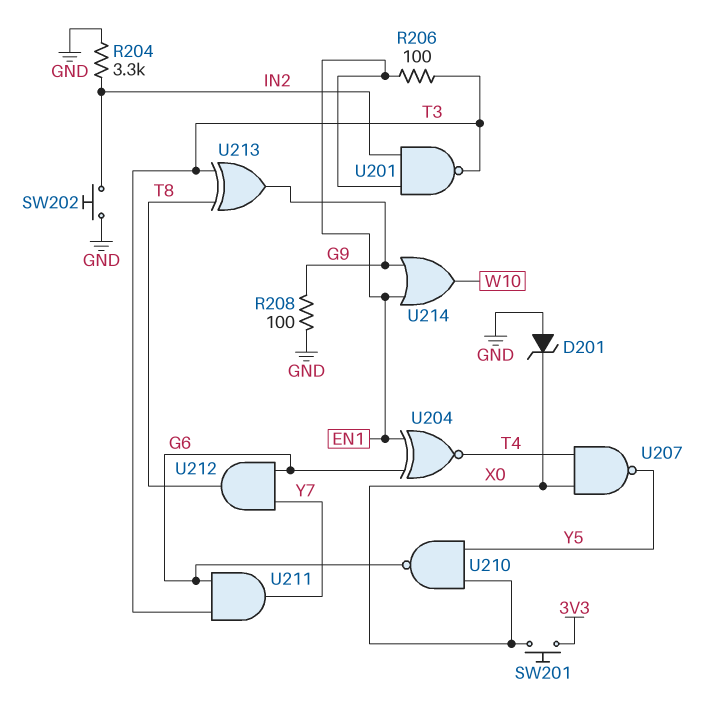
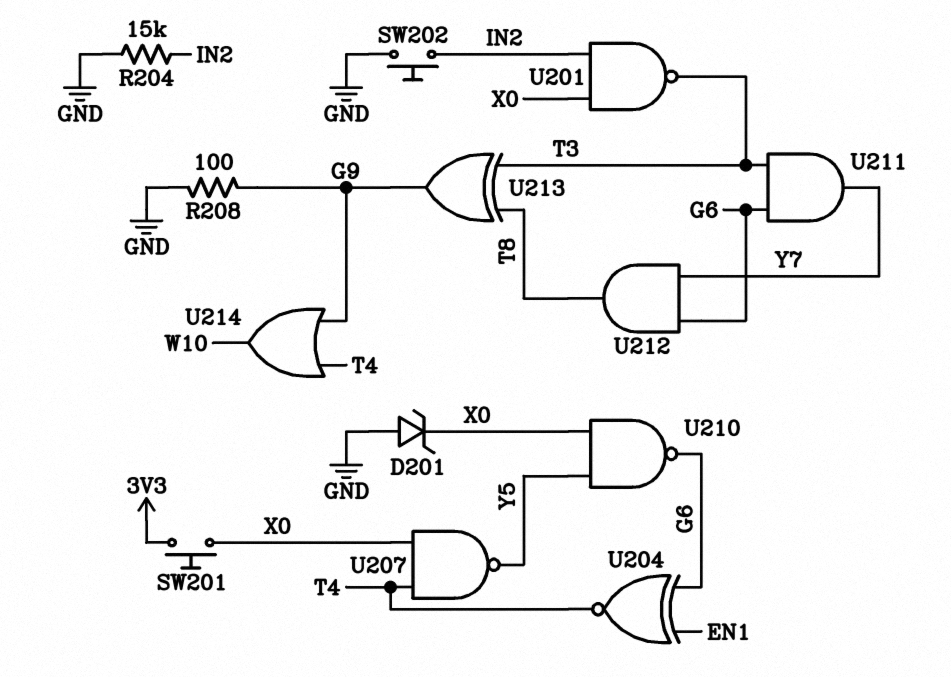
R204: 3.3k (GND, IN2) -> 15k (GND, IN2)
R206: 100 (EN1, T3) -> none
U201: NAND (in EN1, in IN2, out T3) -> NAND (in IN2, in X0, out T3)
U214: OR (in EN1, in G9, out W10) -> OR (in G9, in T4, out W10)

